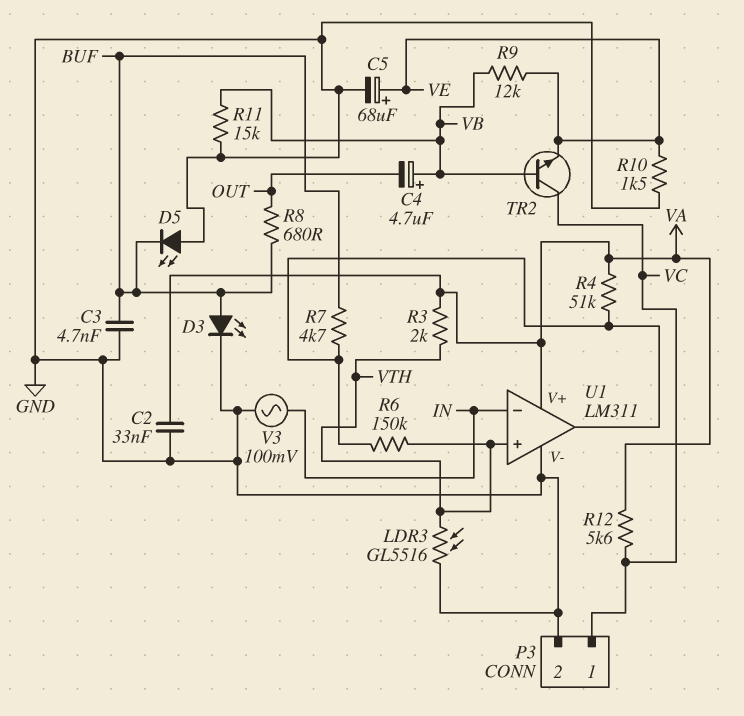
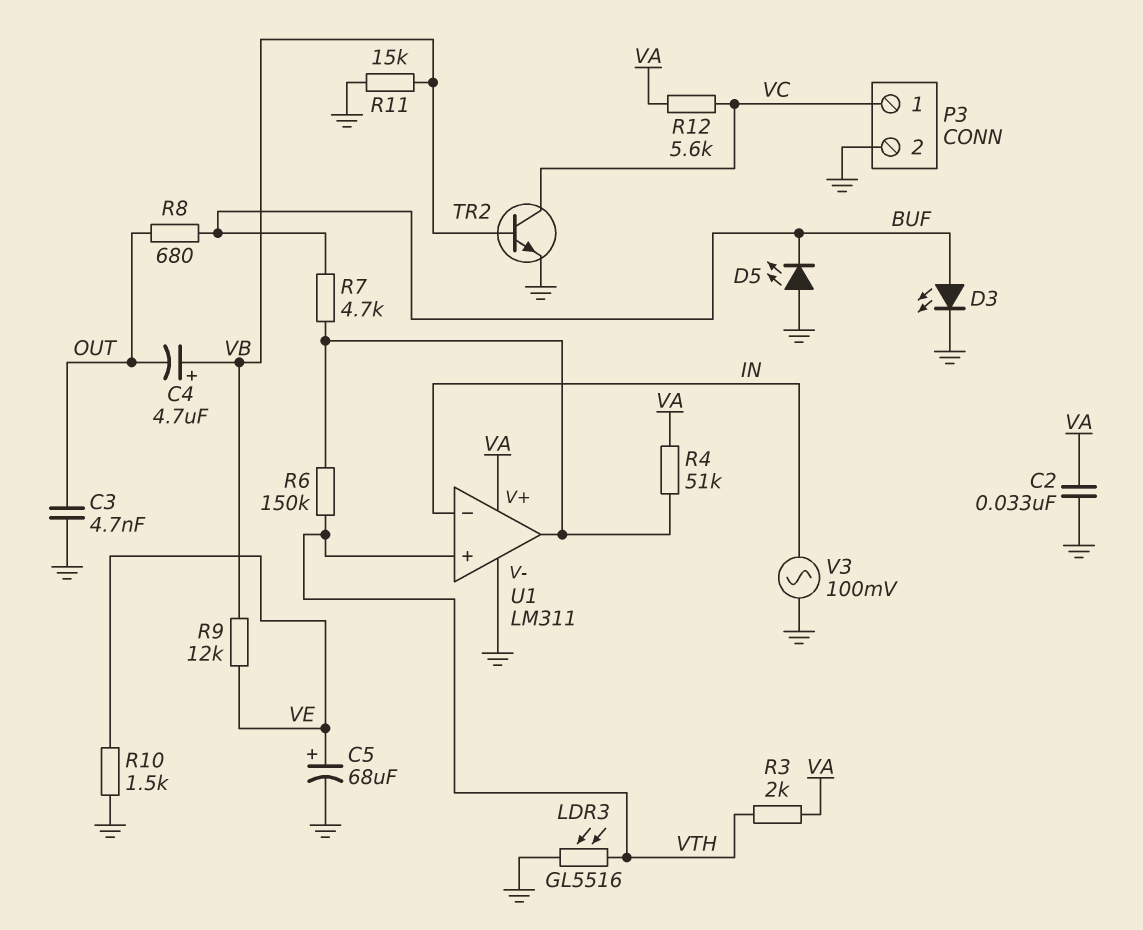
C3: 4.7nF (BUF, GND) -> 4.7nF (GND, OUT)
TR2: NPN (B VB, C VC, E VE) -> NPN (B VB, C VC, E GND)

